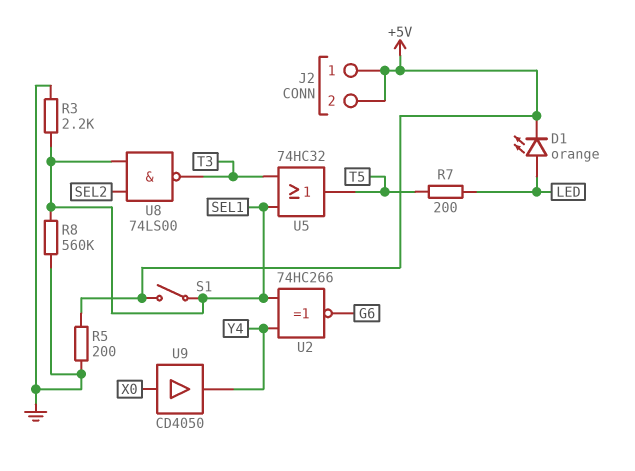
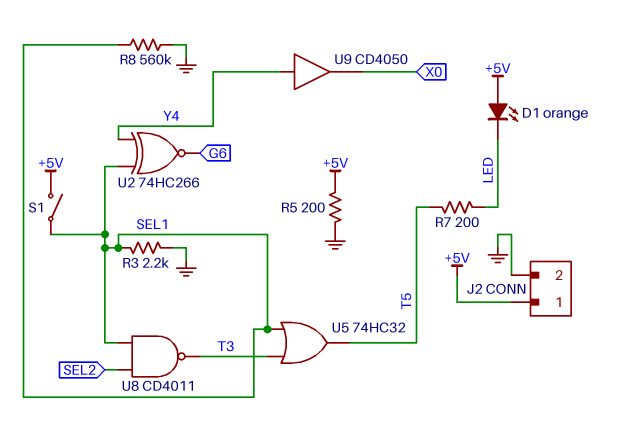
D1: LED orange (A LED, K +5V) -> LED orange (A +5V, K LED)
J2 pin 2: +5V -> GND
U8: NAND 74LS00 (in SEL1, in SEL2, out T3) -> NAND CD4011 (in SEL1, in SEL2, out T3)
U9: buffer CD4050 (in X0, out Y4) -> buffer CD4050 (in Y4, out X0)

